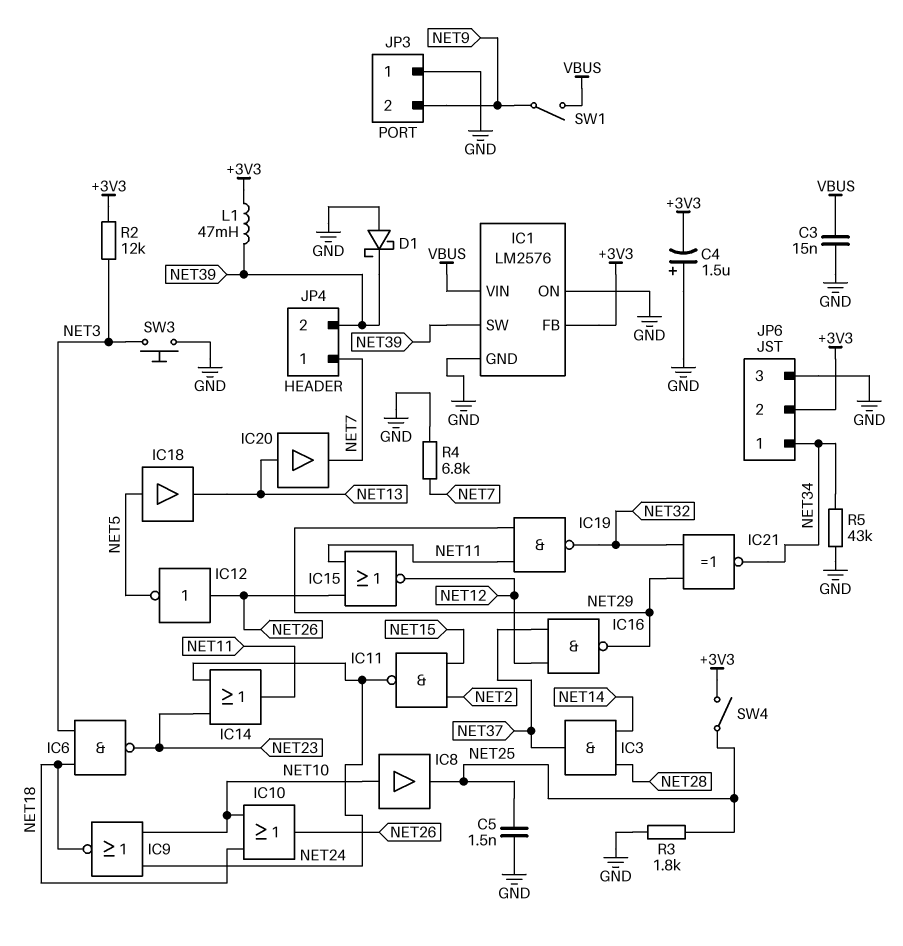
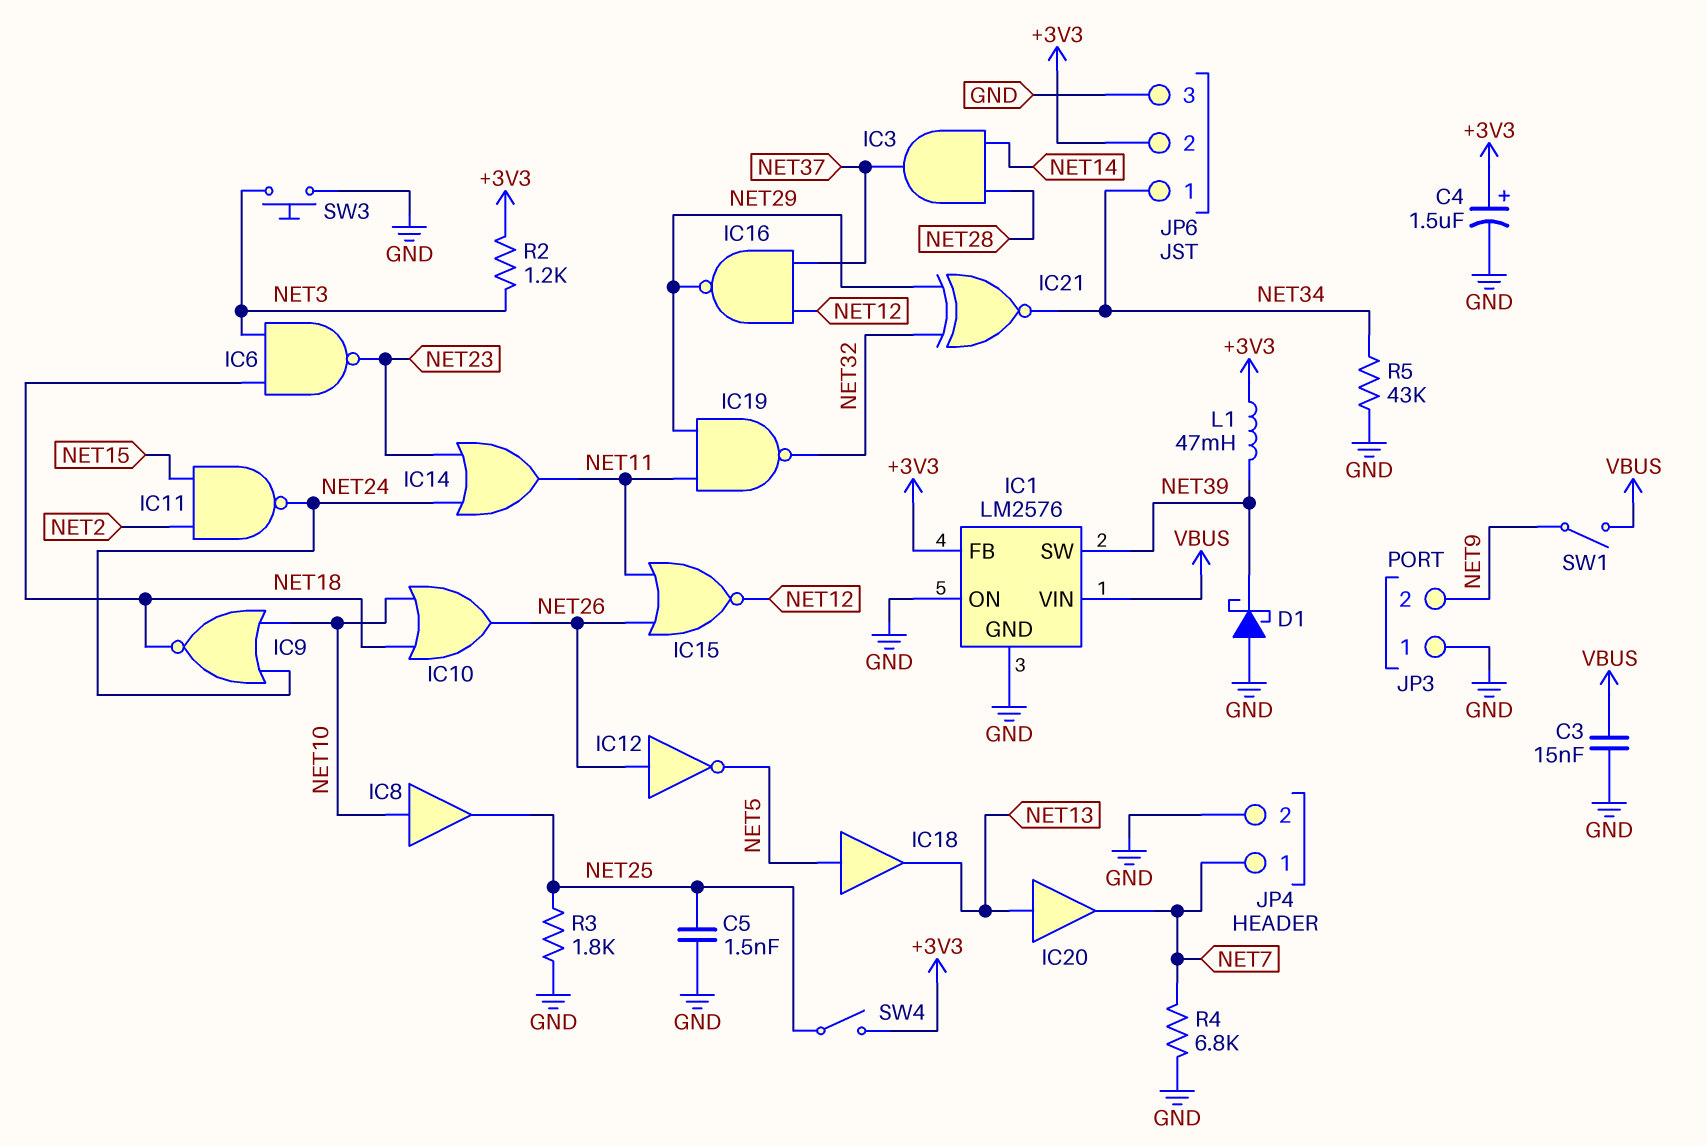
C4: 1.5uF (plus GND, minus +3V3) -> 1.5uF (plus +3V3, minus GND)
JP4 pin 2: NET39 -> GND
R2: 12k (+3V3, NET3) -> 1.2k (+3V3, NET3)

